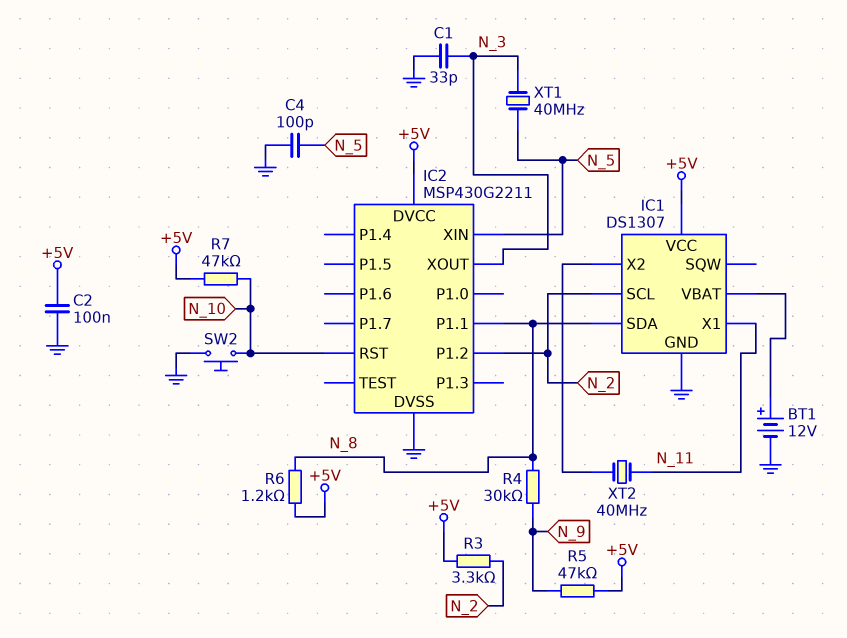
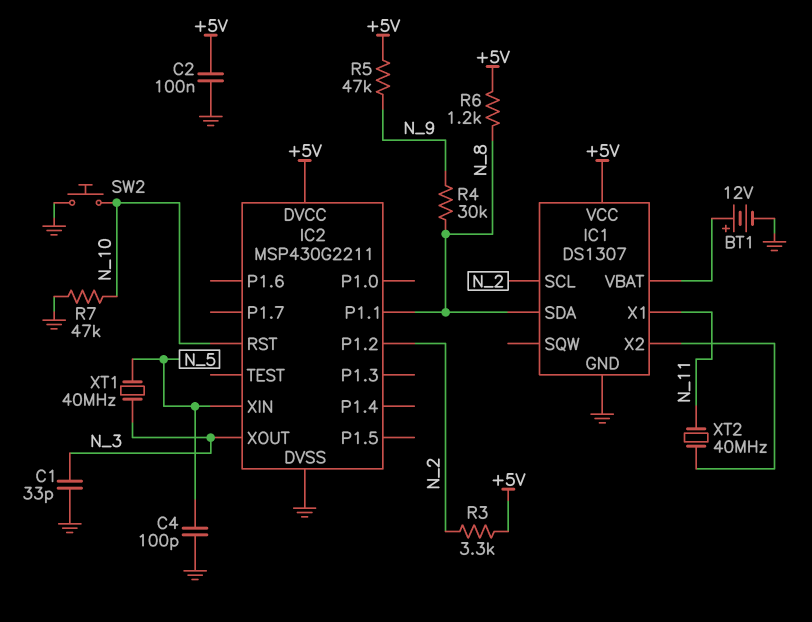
R7: 47k (+5V, N_10) -> 47k (GND, N_10)

